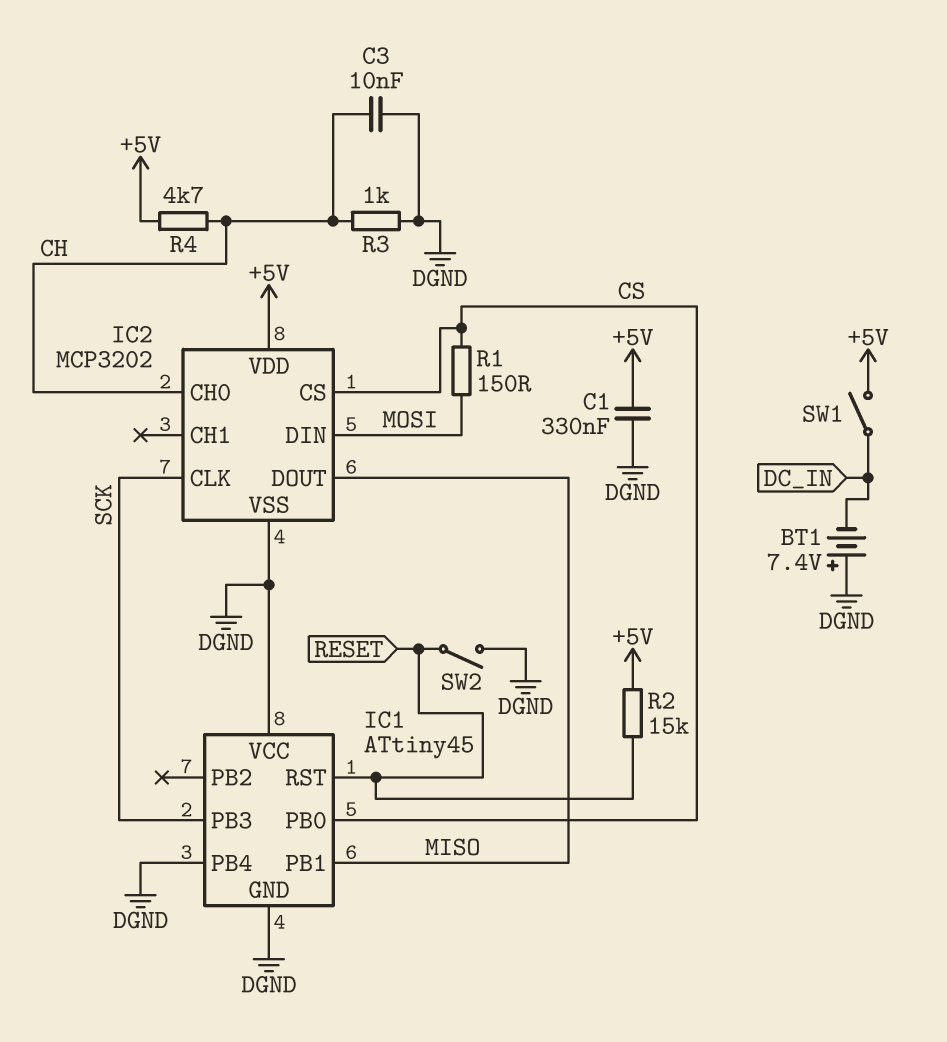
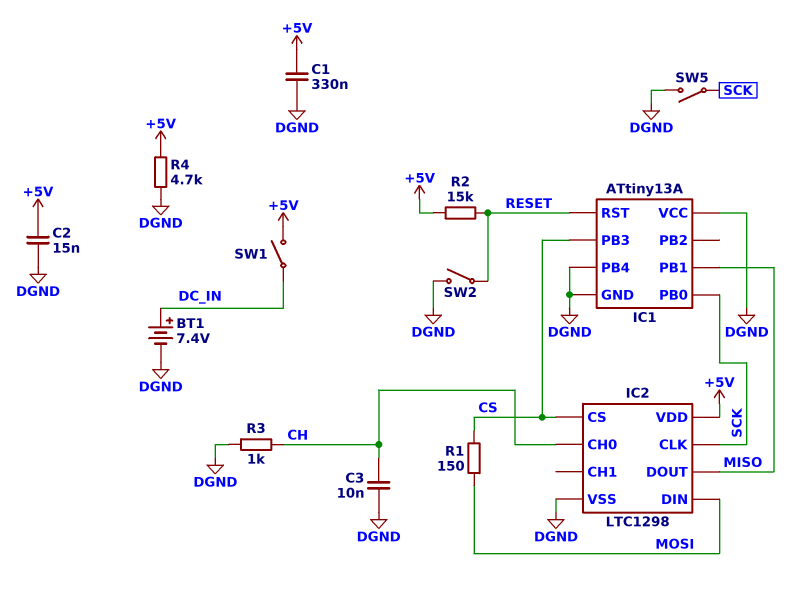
BT1: 7.4V (plus DGND, minus DC_IN) -> 7.4V (plus DC_IN, minus DGND)
C2: none -> 15nF (+5V, DGND)
IC1: ATtiny45 -> ATtiny13A
IC1 pin PB0: CS -> SCK
IC1 pin PB3: SCK -> CS
IC2: MCP3202 -> LTC1298
R4: 4.7k (+5V, CH) -> 4.7k (+5V, DGND)
SW5: none -> switch (DGND, SCK)

